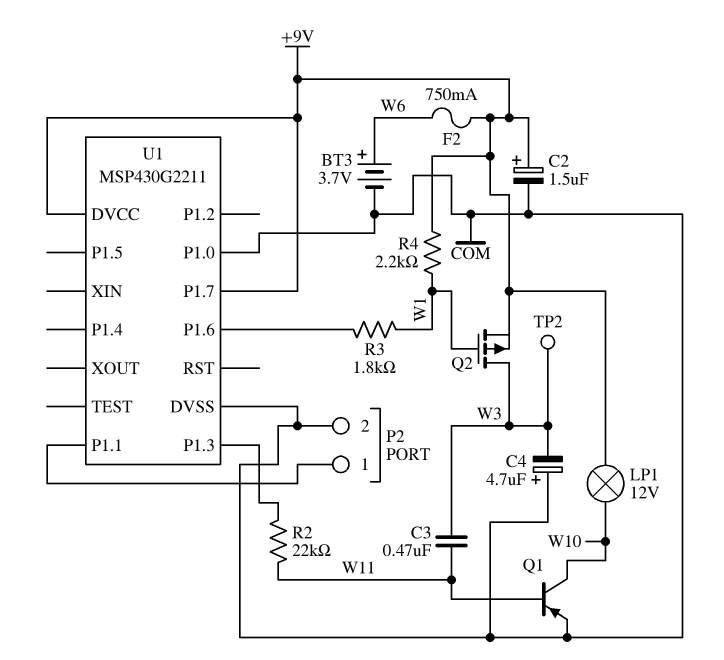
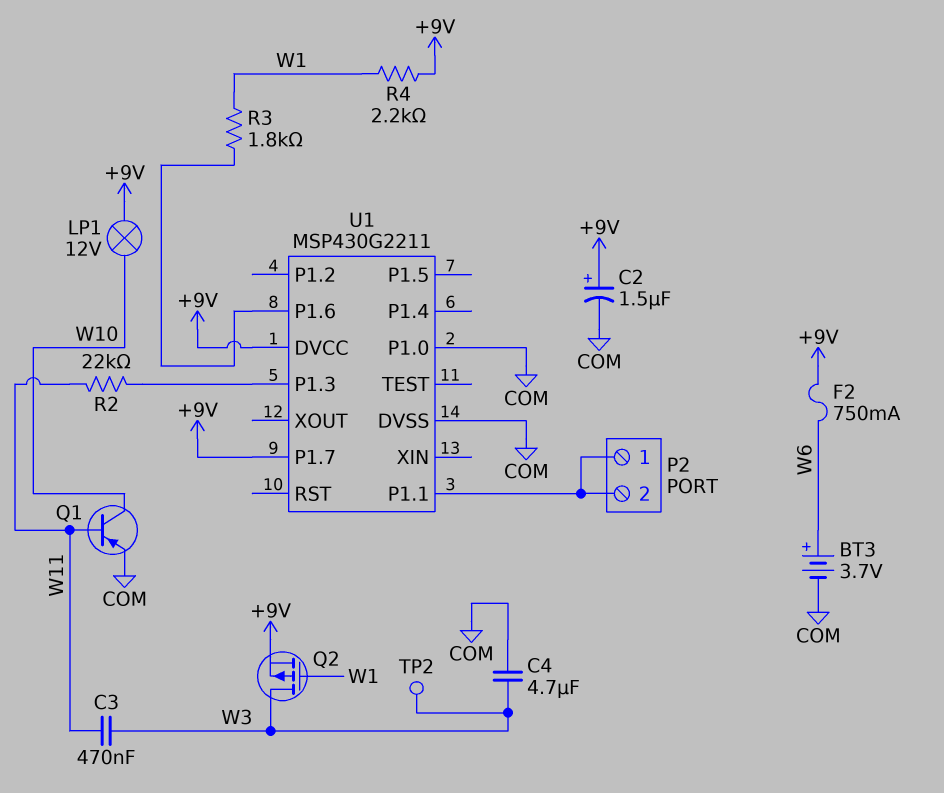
C4: 4.7uF (plus COM, minus W3) -> 4.7uF (COM, W3)
P2 pin 2: COM -> P2/1

